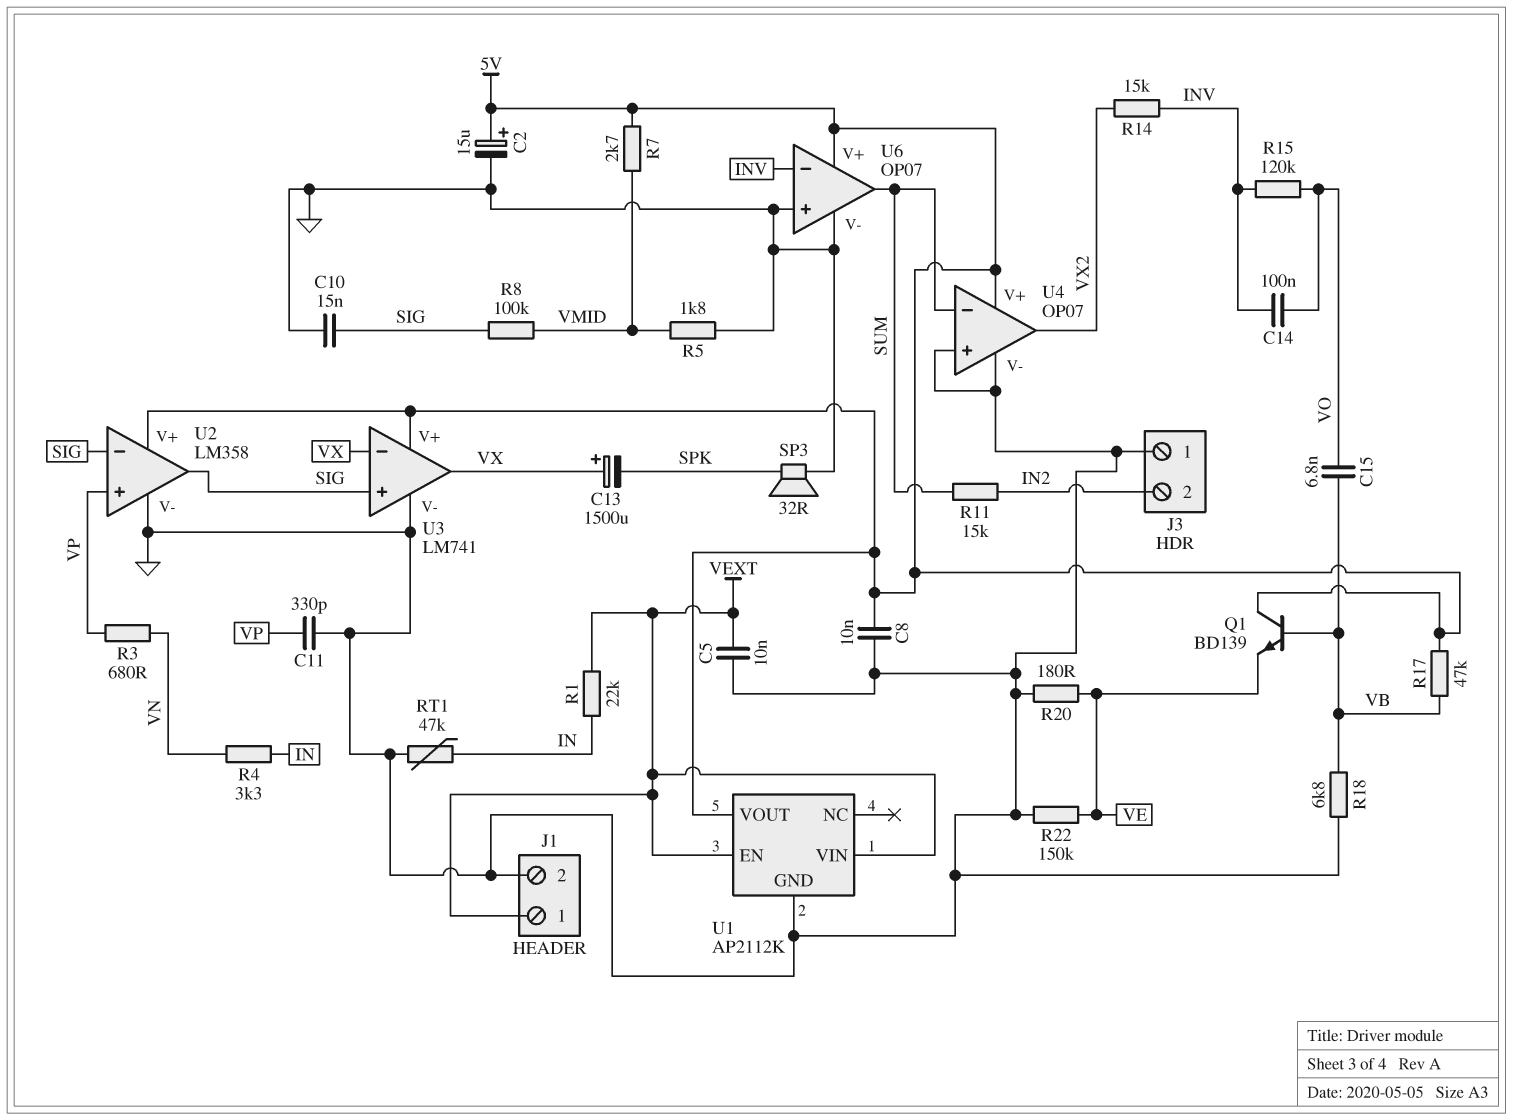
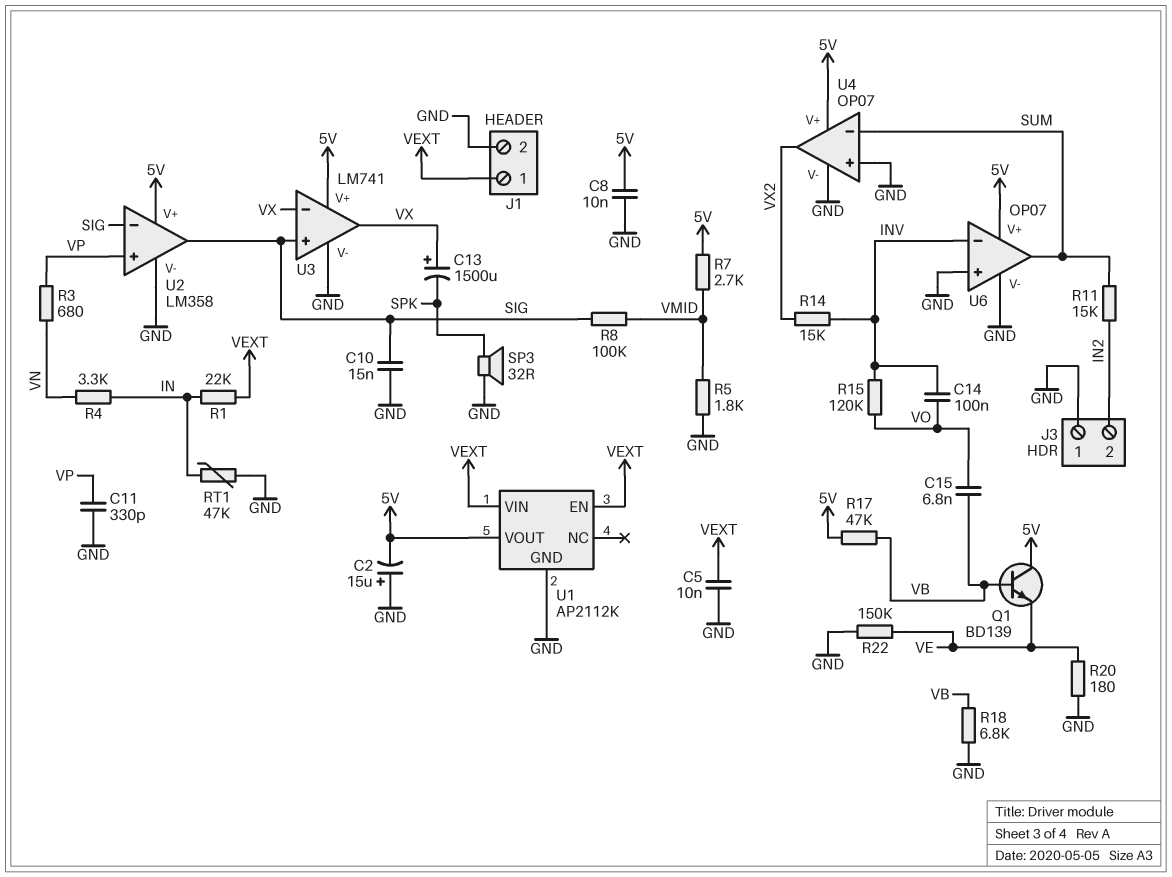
C2: 15uF (plus 5V, minus GND) -> 15uF (plus GND, minus 5V)

